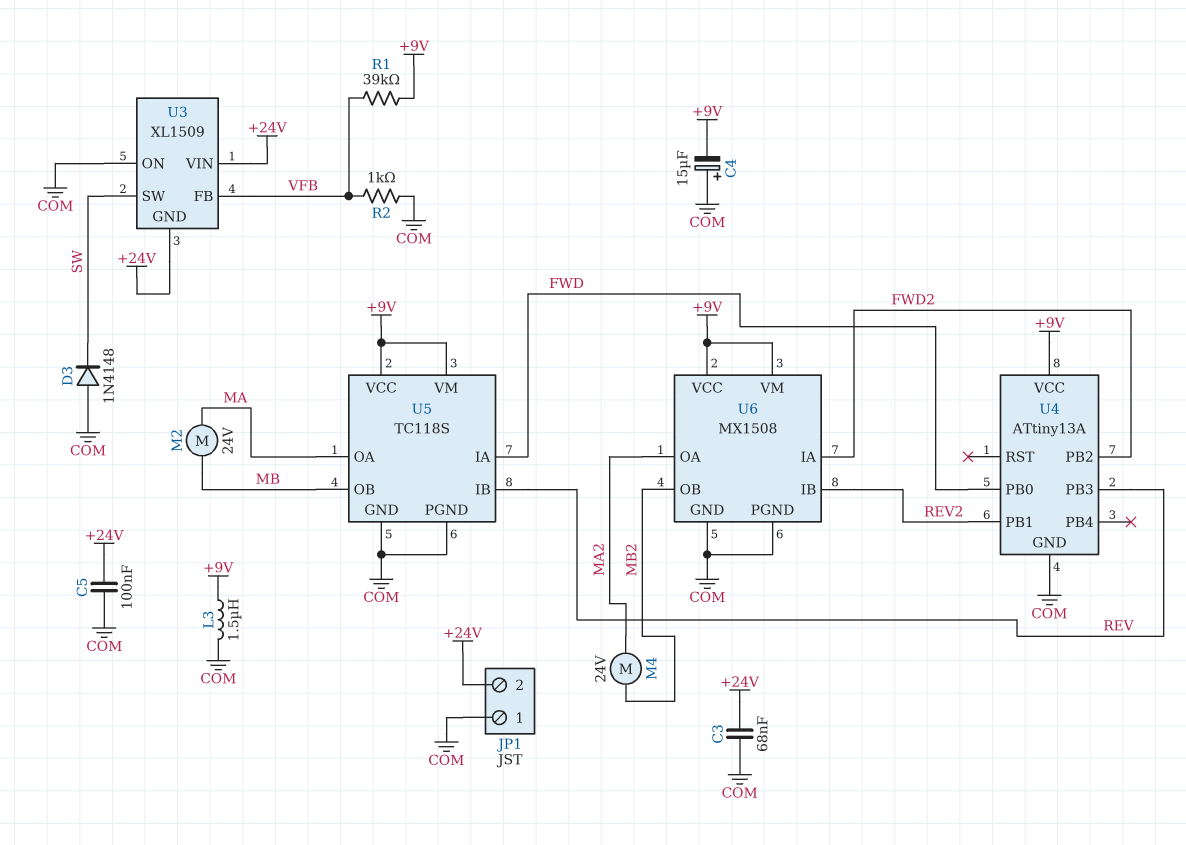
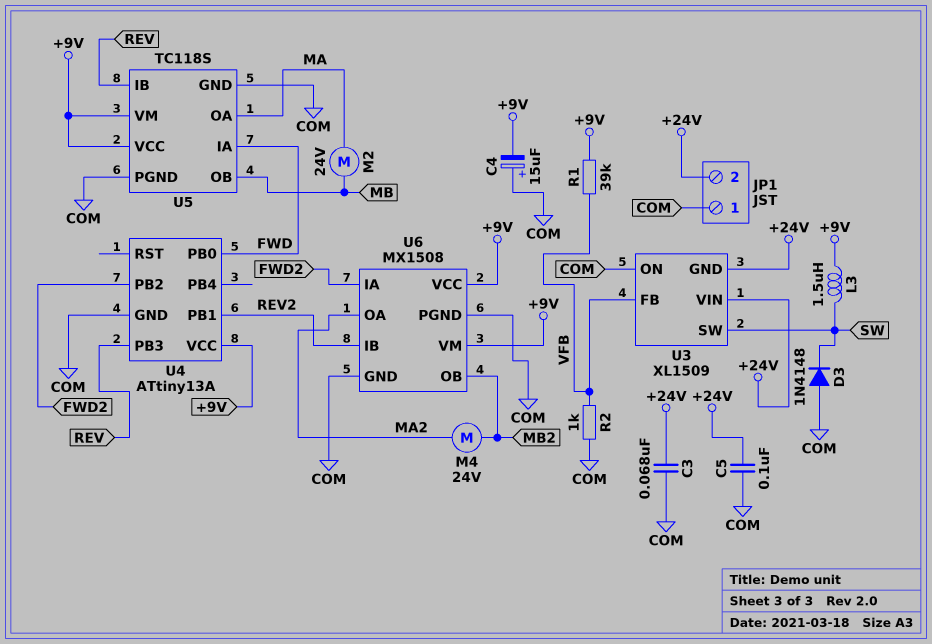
L3: 1.5uH (+9V, COM) -> 1.5uH (+9V, SW)

